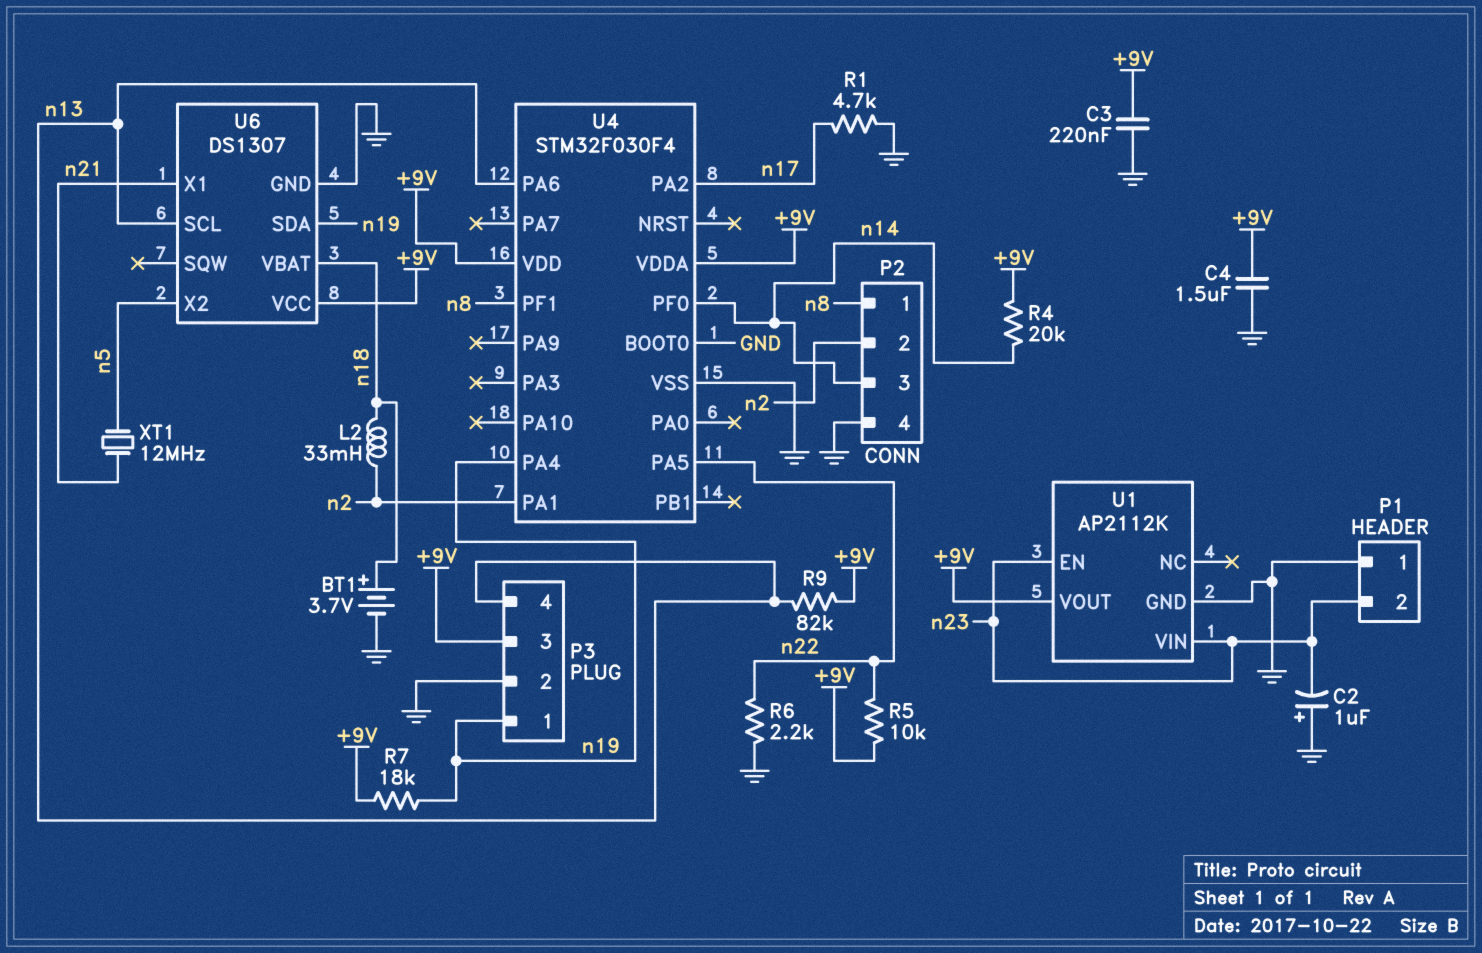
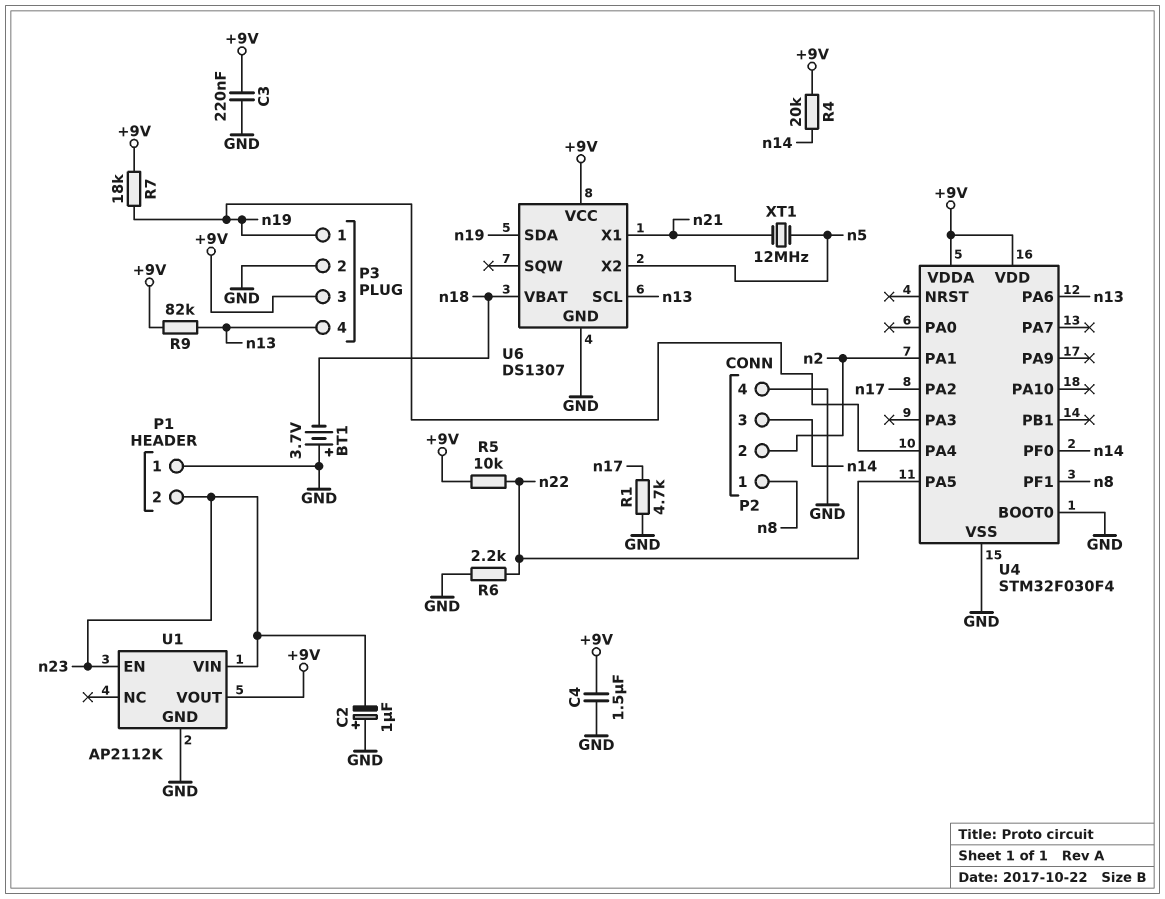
BT1: 3.7V (plus n18, minus GND) -> 3.7V (plus GND, minus n18)
L2: 33mH (n2, n18) -> none

